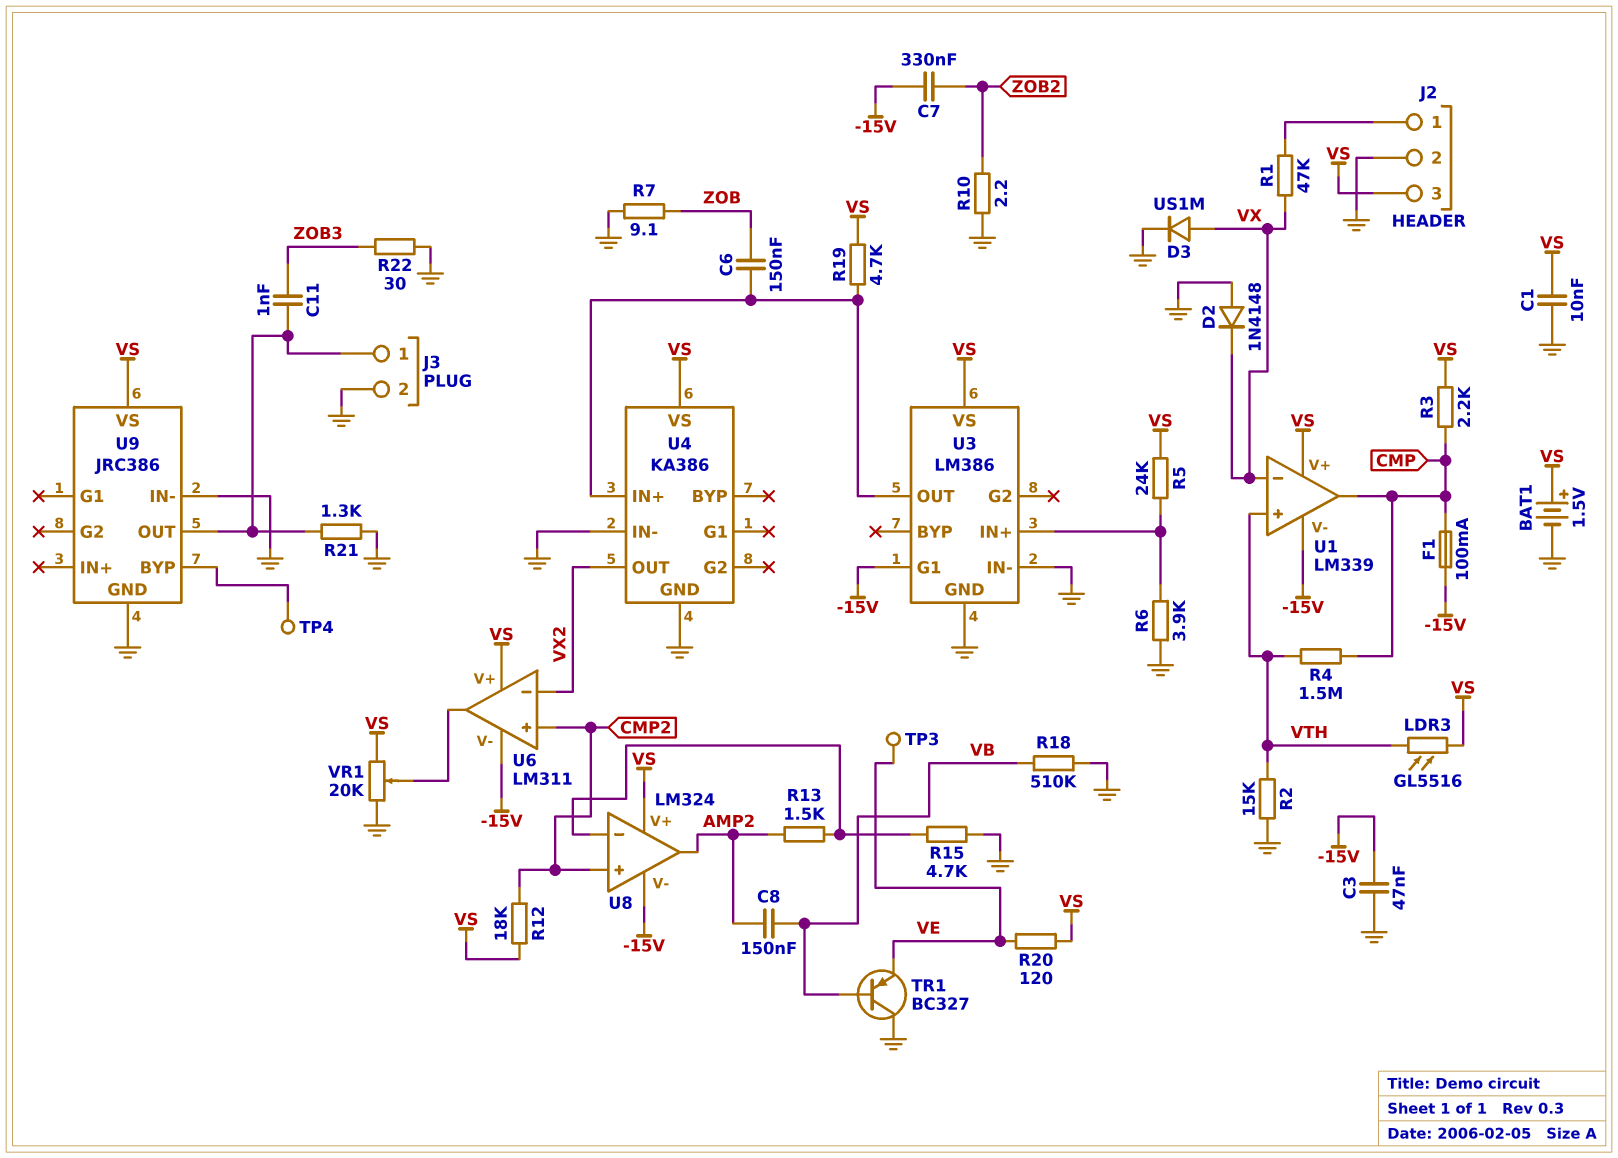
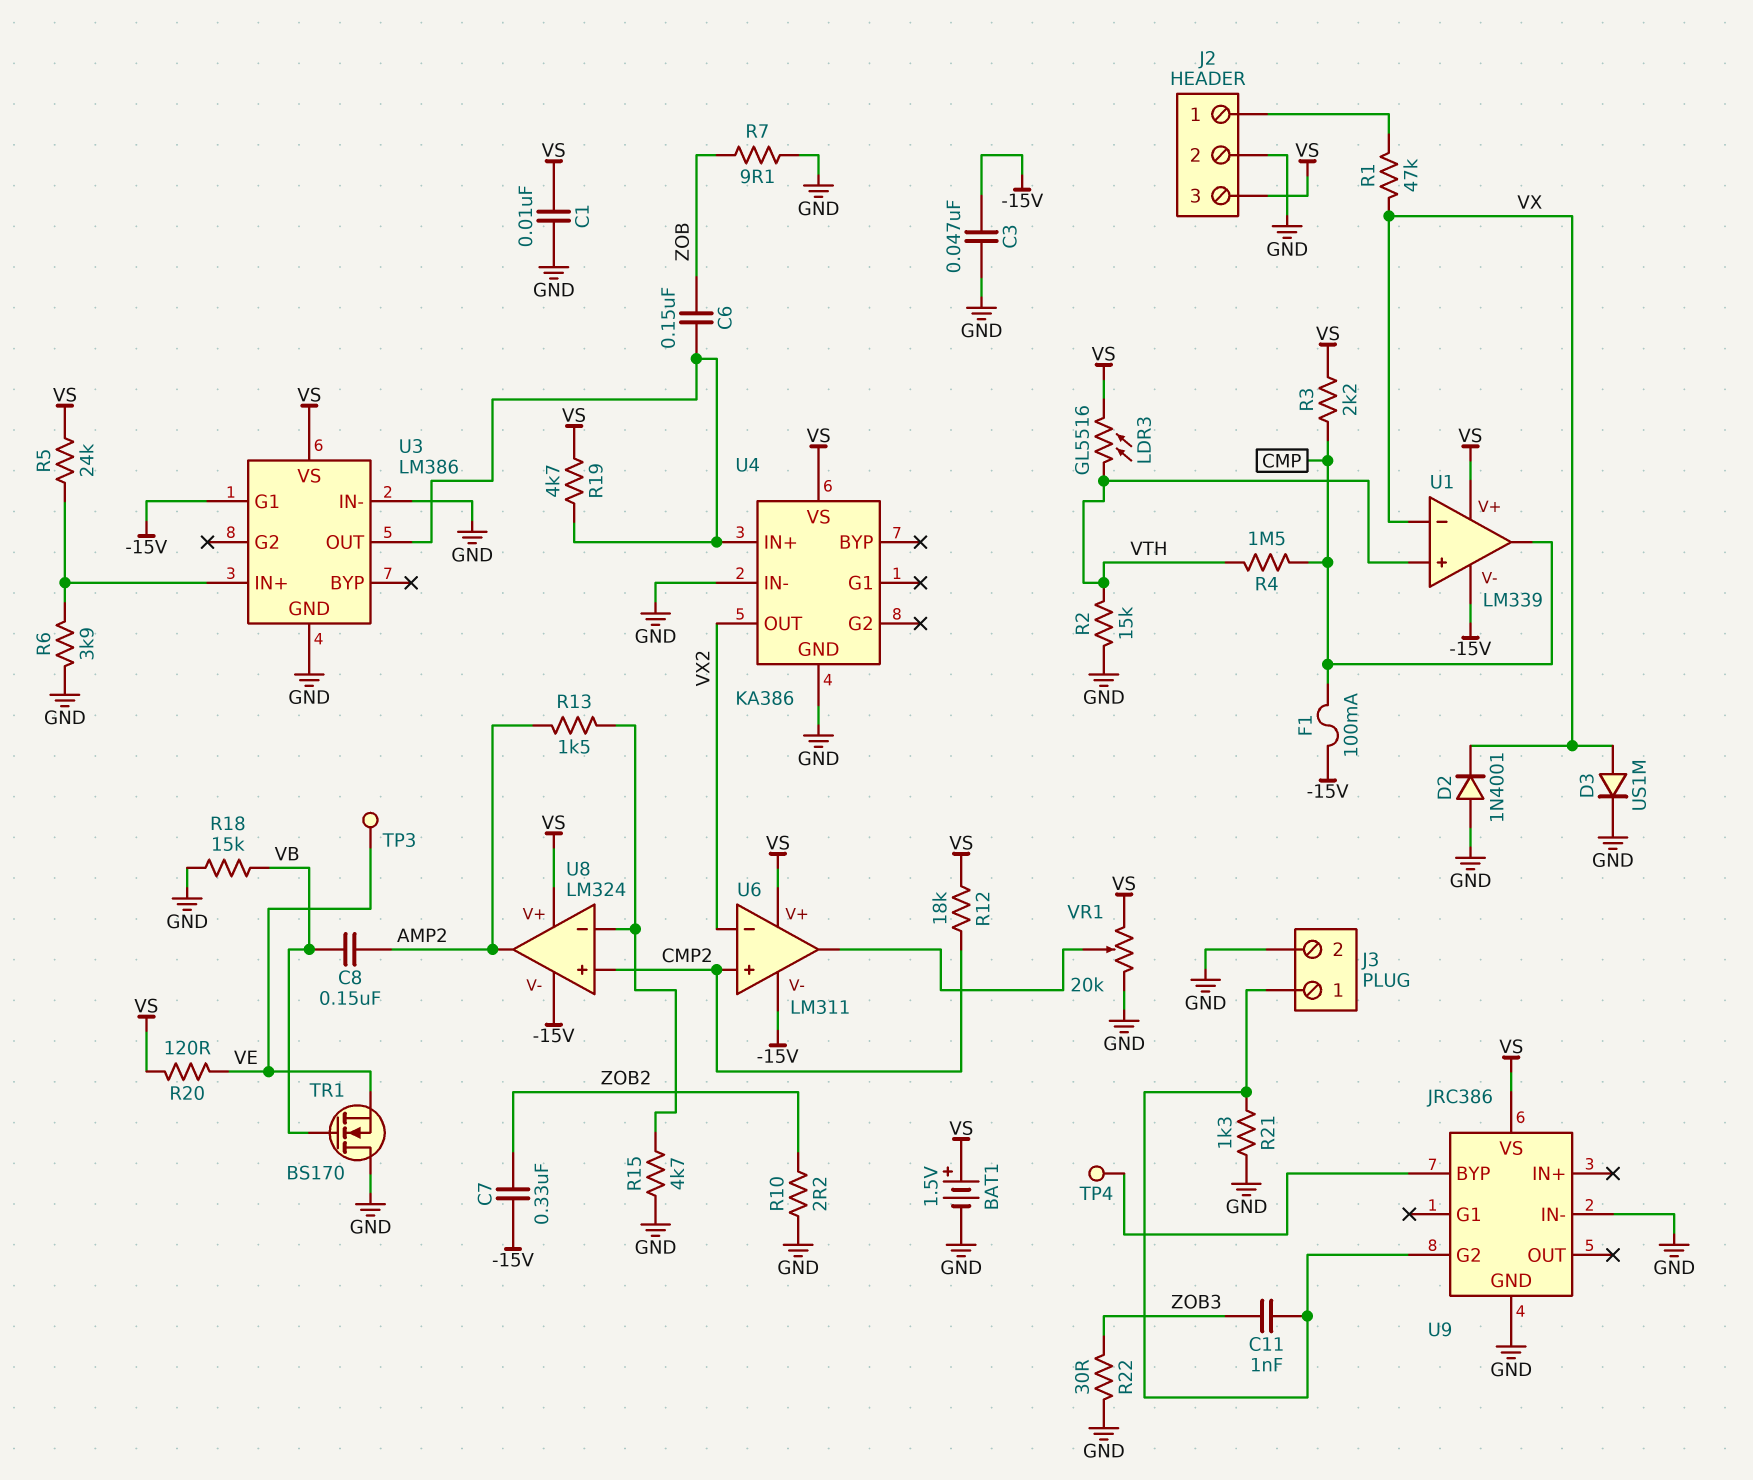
D2: diode 1N4148 (A GND, K VX) -> diode 1N4001 (A GND, K VX)
R18: 510k (GND, VB) -> 15k (GND, VB)
TR1: PNP BC327 (B VB, C GND, E VE) -> NMOS BS170 (G VB, D GND, S VE)
U9 pin G2: none -> J3/1
U9 pin OUT: J3/1 -> none

